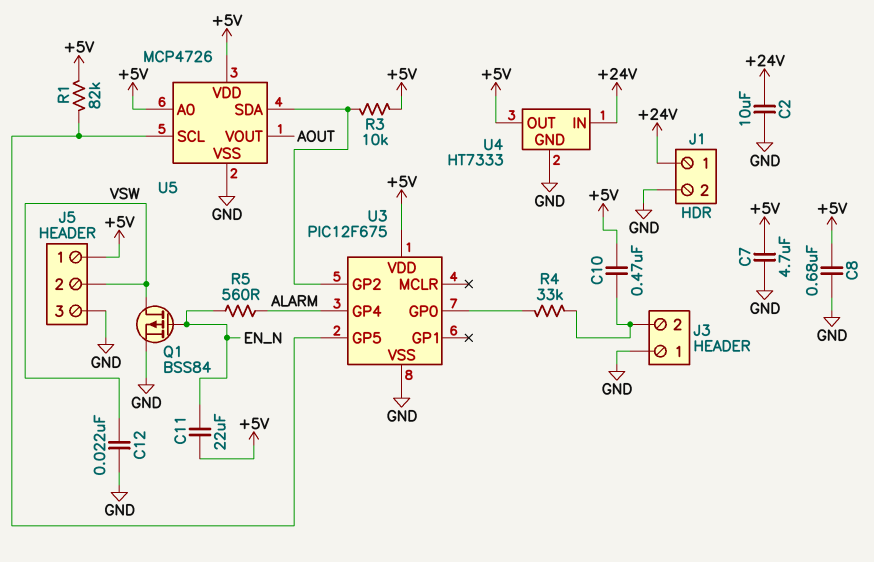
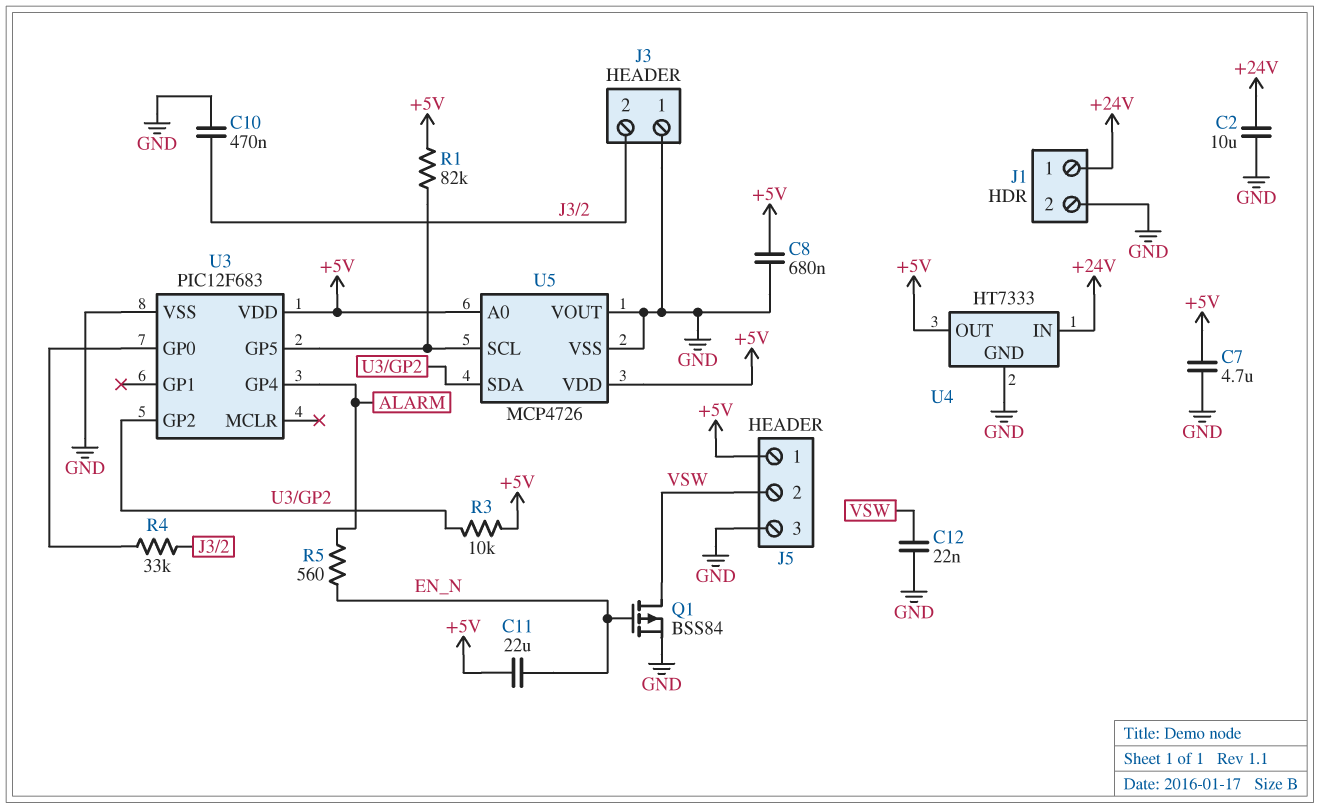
C10: 470nF (+5V, J3/2) -> 470nF (GND, J3/2)
U3: PIC12F675 -> PIC12F683
U5 pin VOUT: AOUT -> GND

